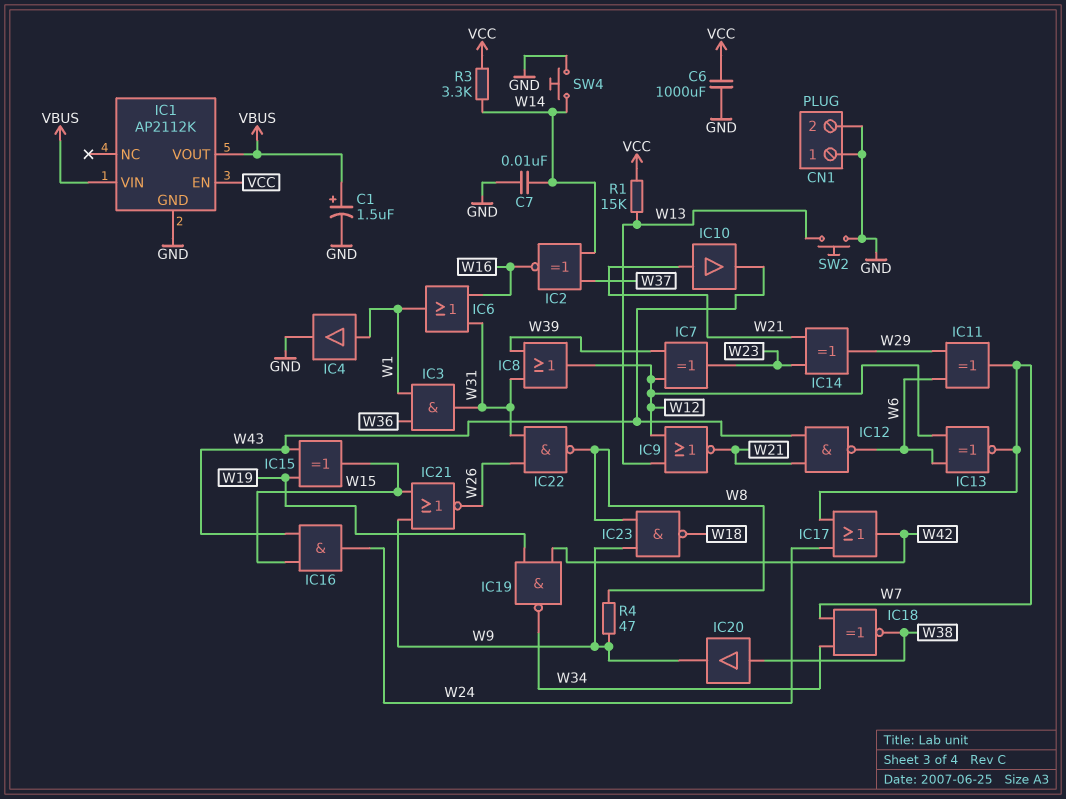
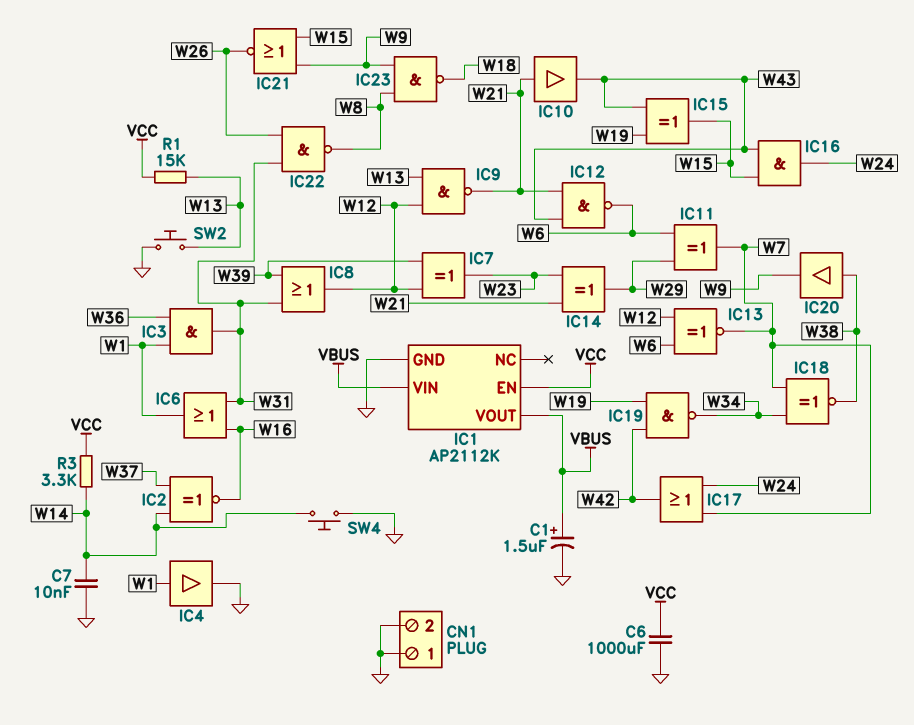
IC9: NOR (in W12, in W13, out W21) -> NAND (in W12, in W13, out W21)
R4: 47 (W8, W9) -> none

